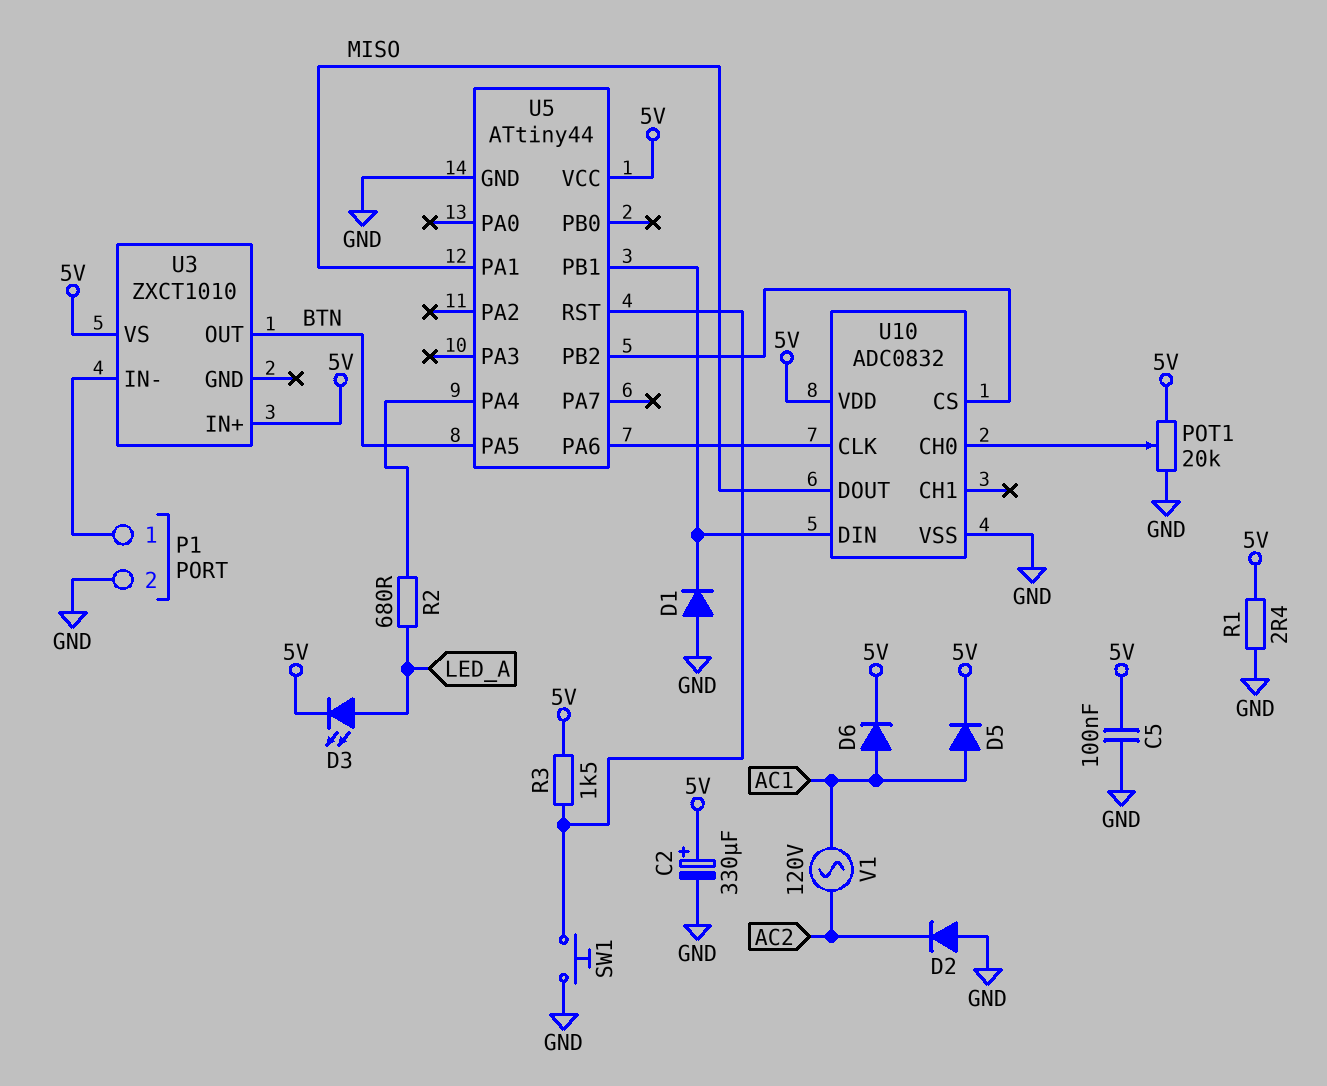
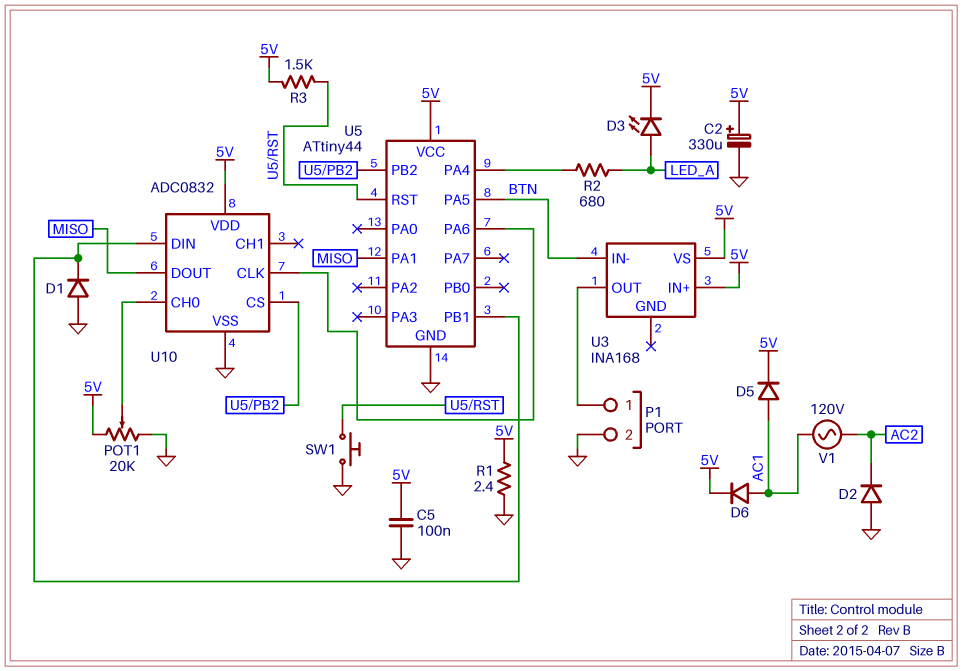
U3: ZXCT1010 -> INA168
U3 pin IN-: P1/1 -> BTN
U3 pin OUT: BTN -> P1/1

